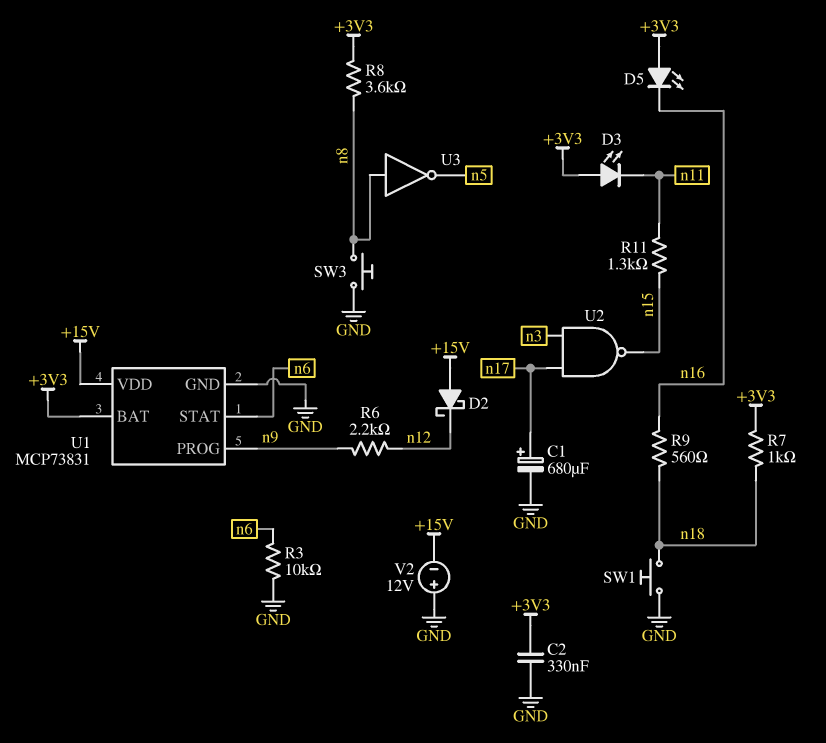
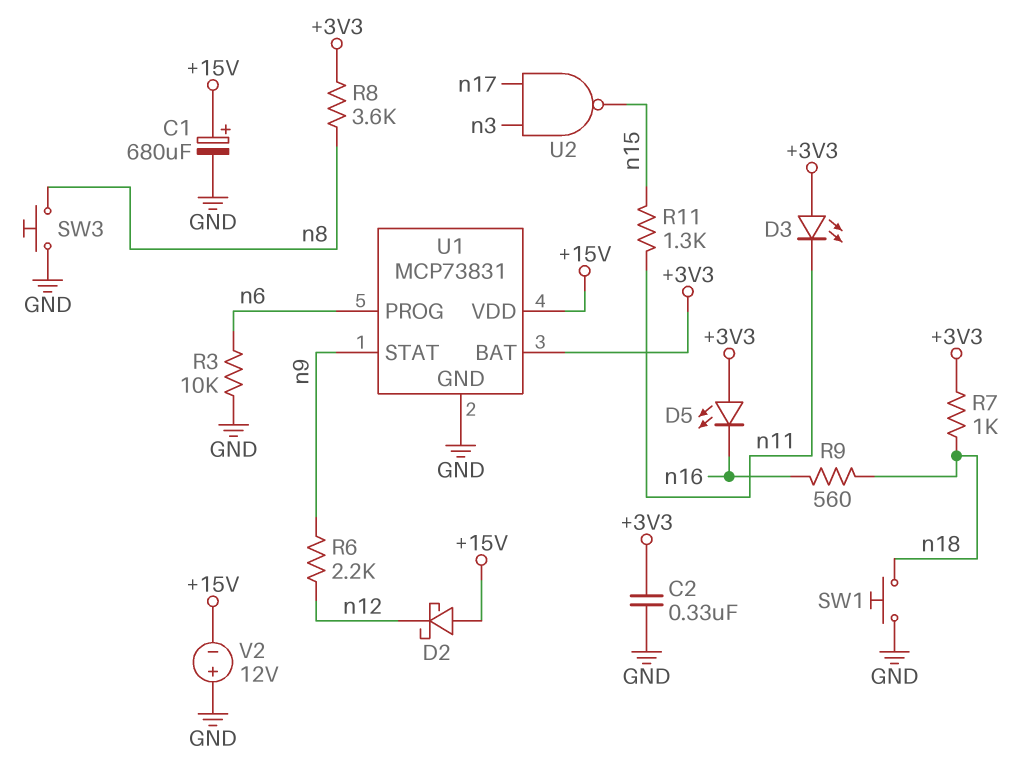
C1: 680uF (plus n17, minus GND) -> 680uF (plus +15V, minus GND)
U1 pin PROG: n9 -> n6
U1 pin STAT: n6 -> n9
U3: NOT (in n8, out n5) -> none

